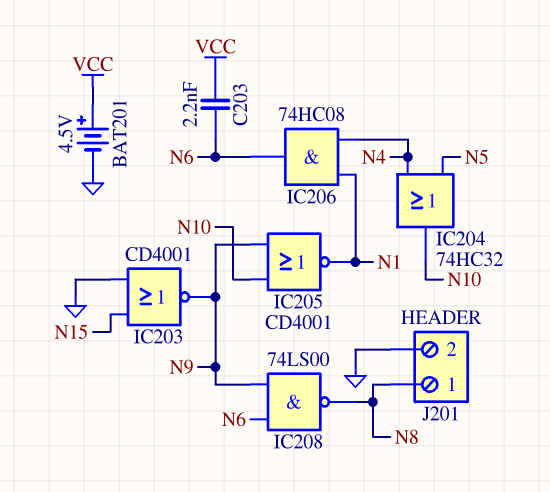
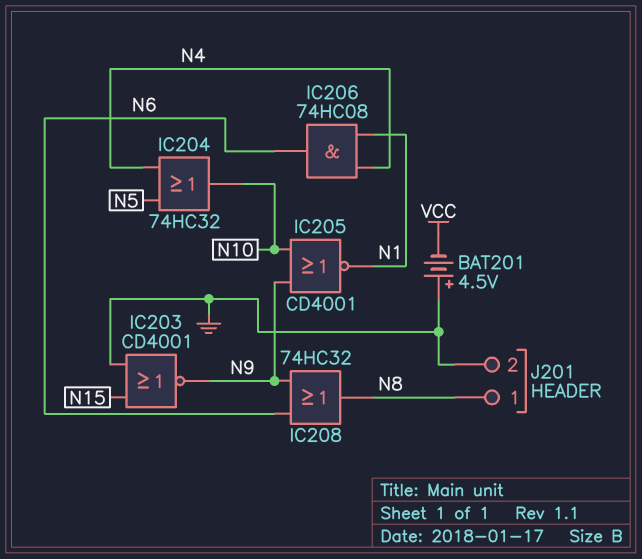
BAT201: 4.5V (plus VCC, minus GND) -> 4.5V (plus GND, minus VCC)
C203: 2.2nF (N6, VCC) -> none
IC208: NAND 74LS00 (in N6, in N9, out N8) -> OR 74HC32 (in N6, in N9, out N8)

